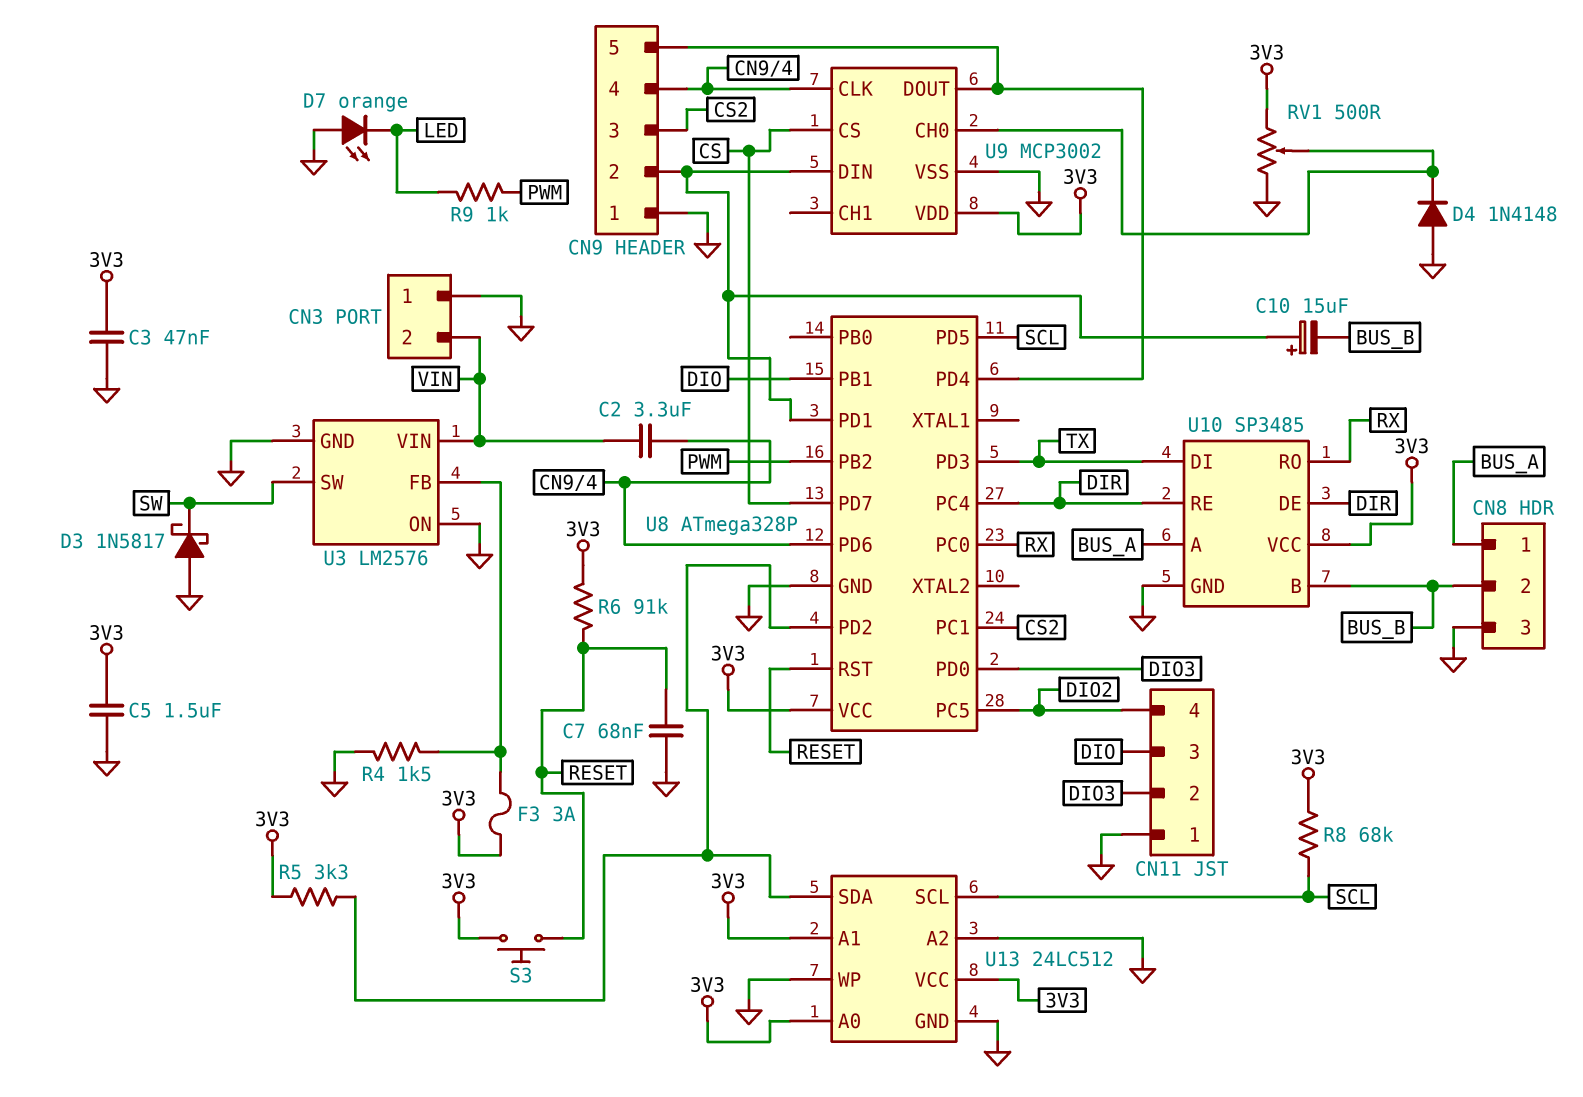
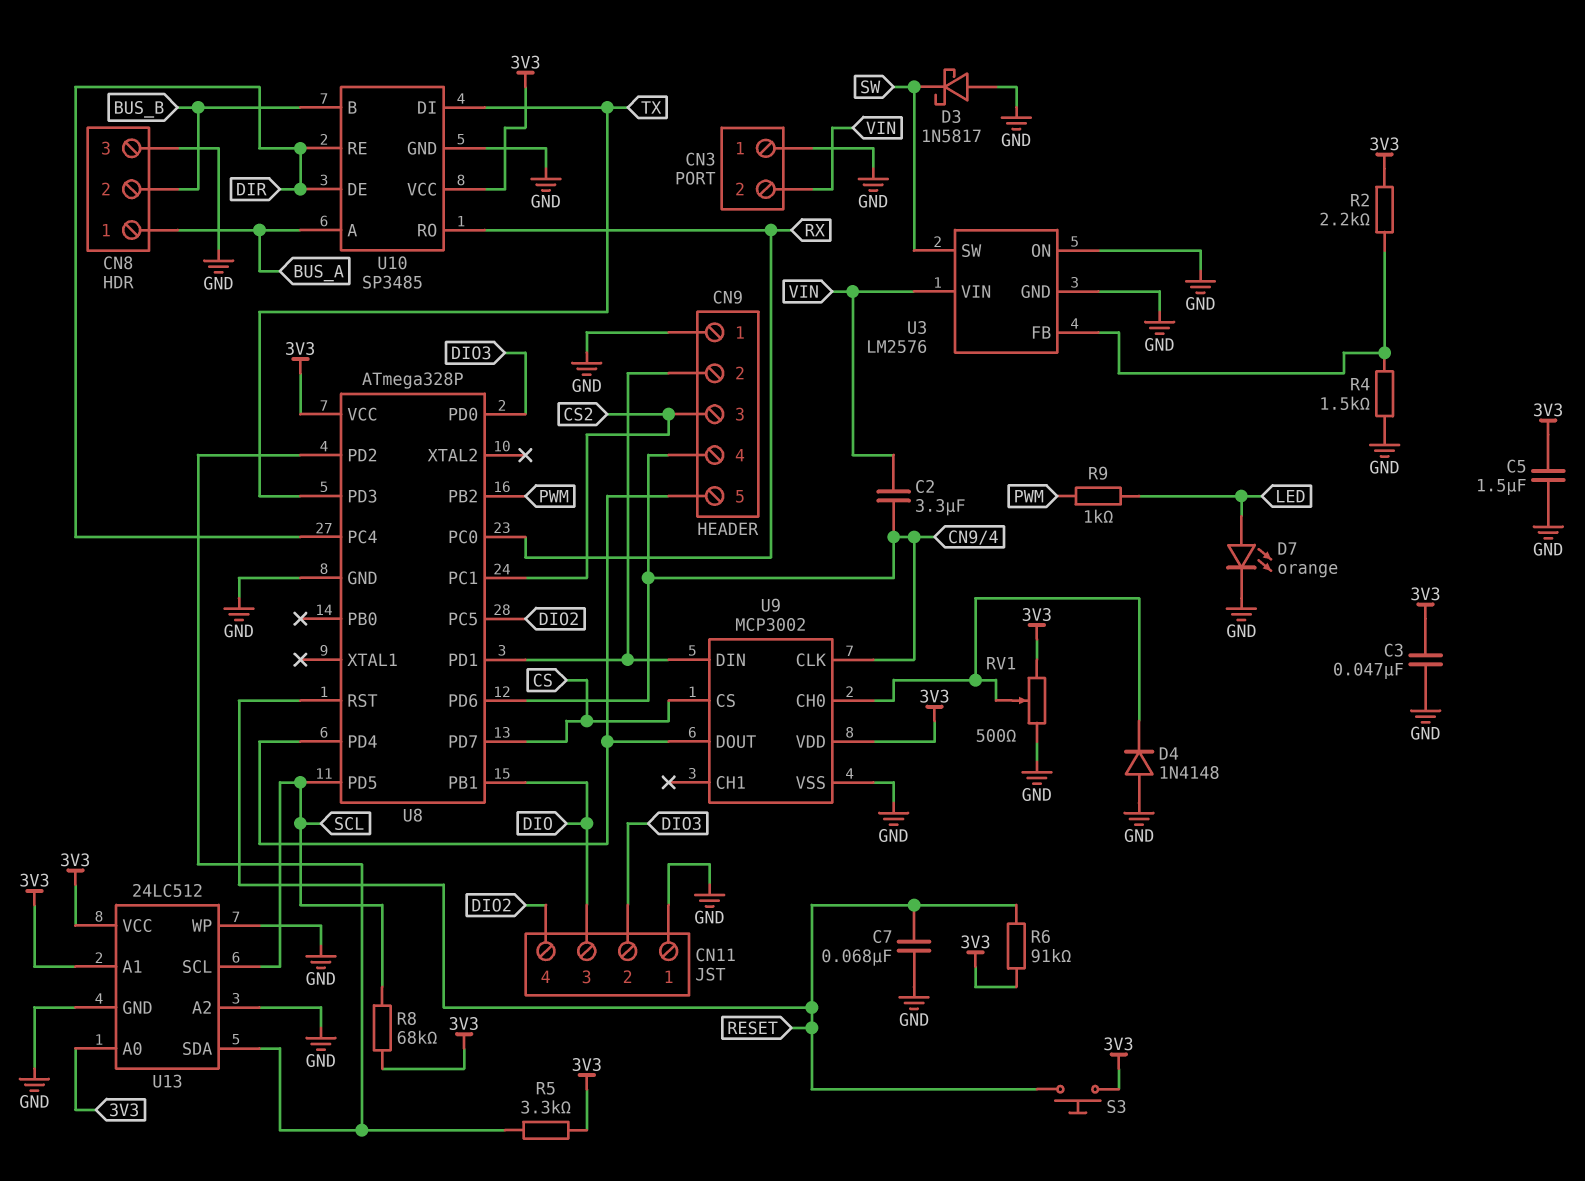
C10: 15uF (plus CN9/2, minus BUS_B) -> none
D7: LED orange (A GND, K LED) -> LED orange (A LED, K GND)
F3: 3A (3V3, U3/FB) -> none
R2: none -> 2.2k (3V3, U3/FB)

